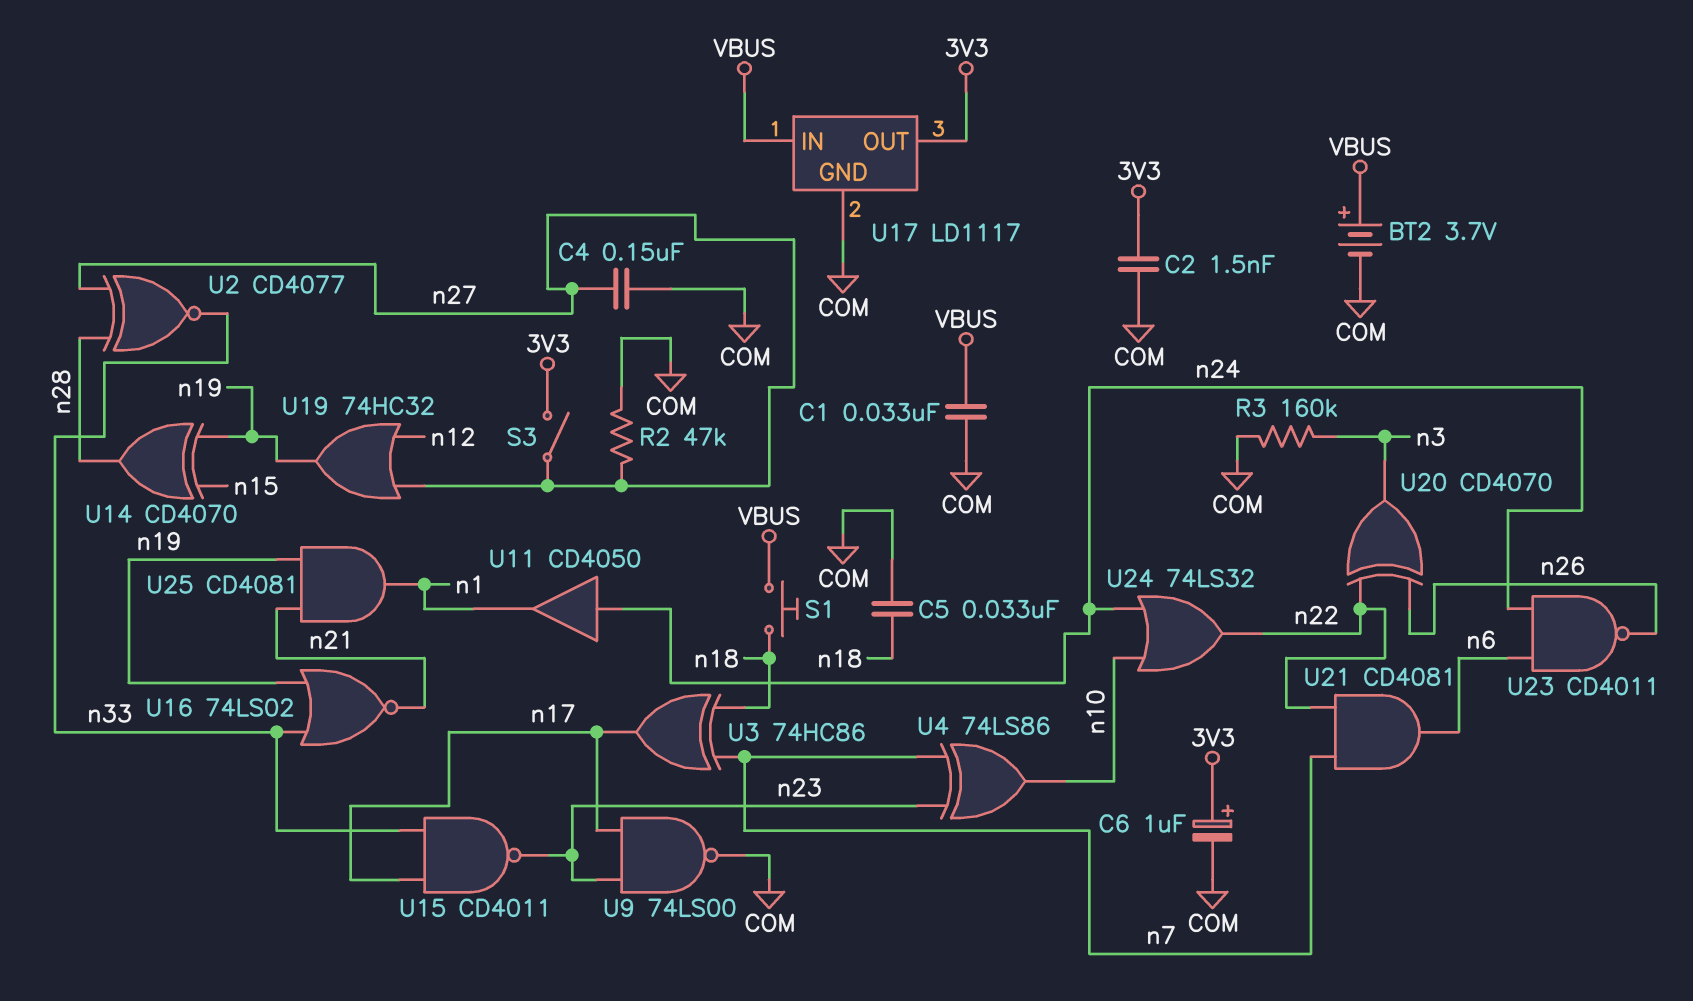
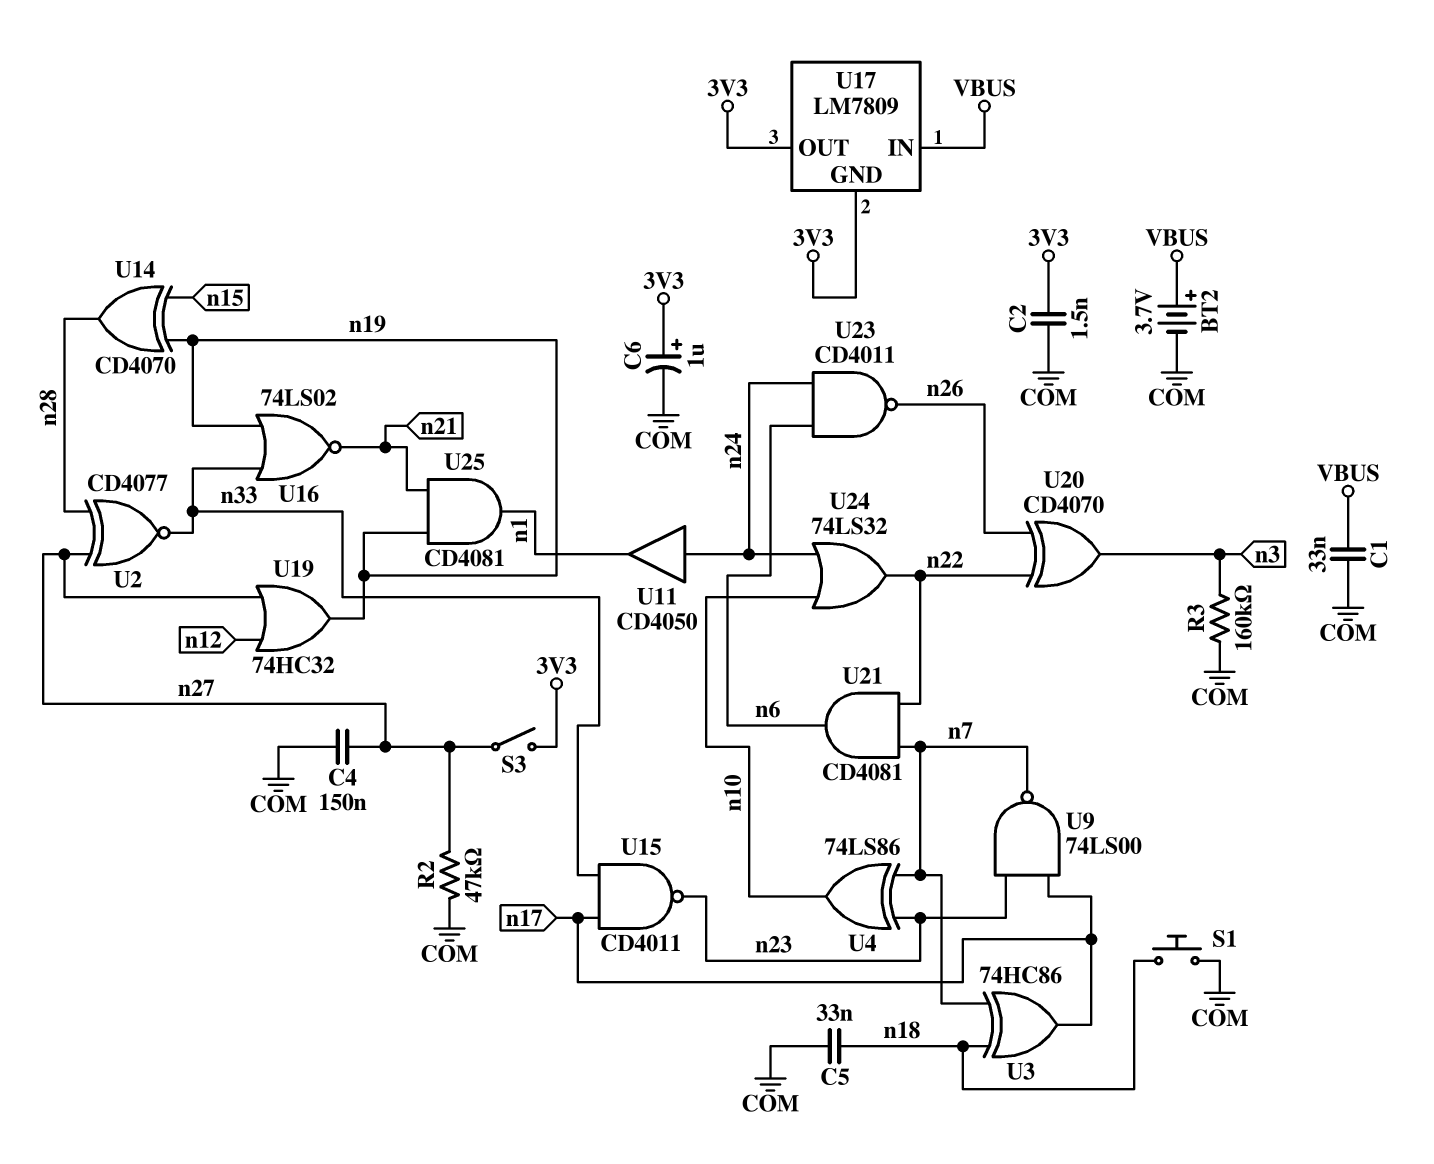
S1: button (VBUS, n18) -> button (COM, n18)
U9: NAND 74LS00 (in n17, in n23, out COM) -> NAND 74LS00 (in n17, in n23, out n7)
U17: LD1117 -> LM7809
U17 pin GND: COM -> 3V3

